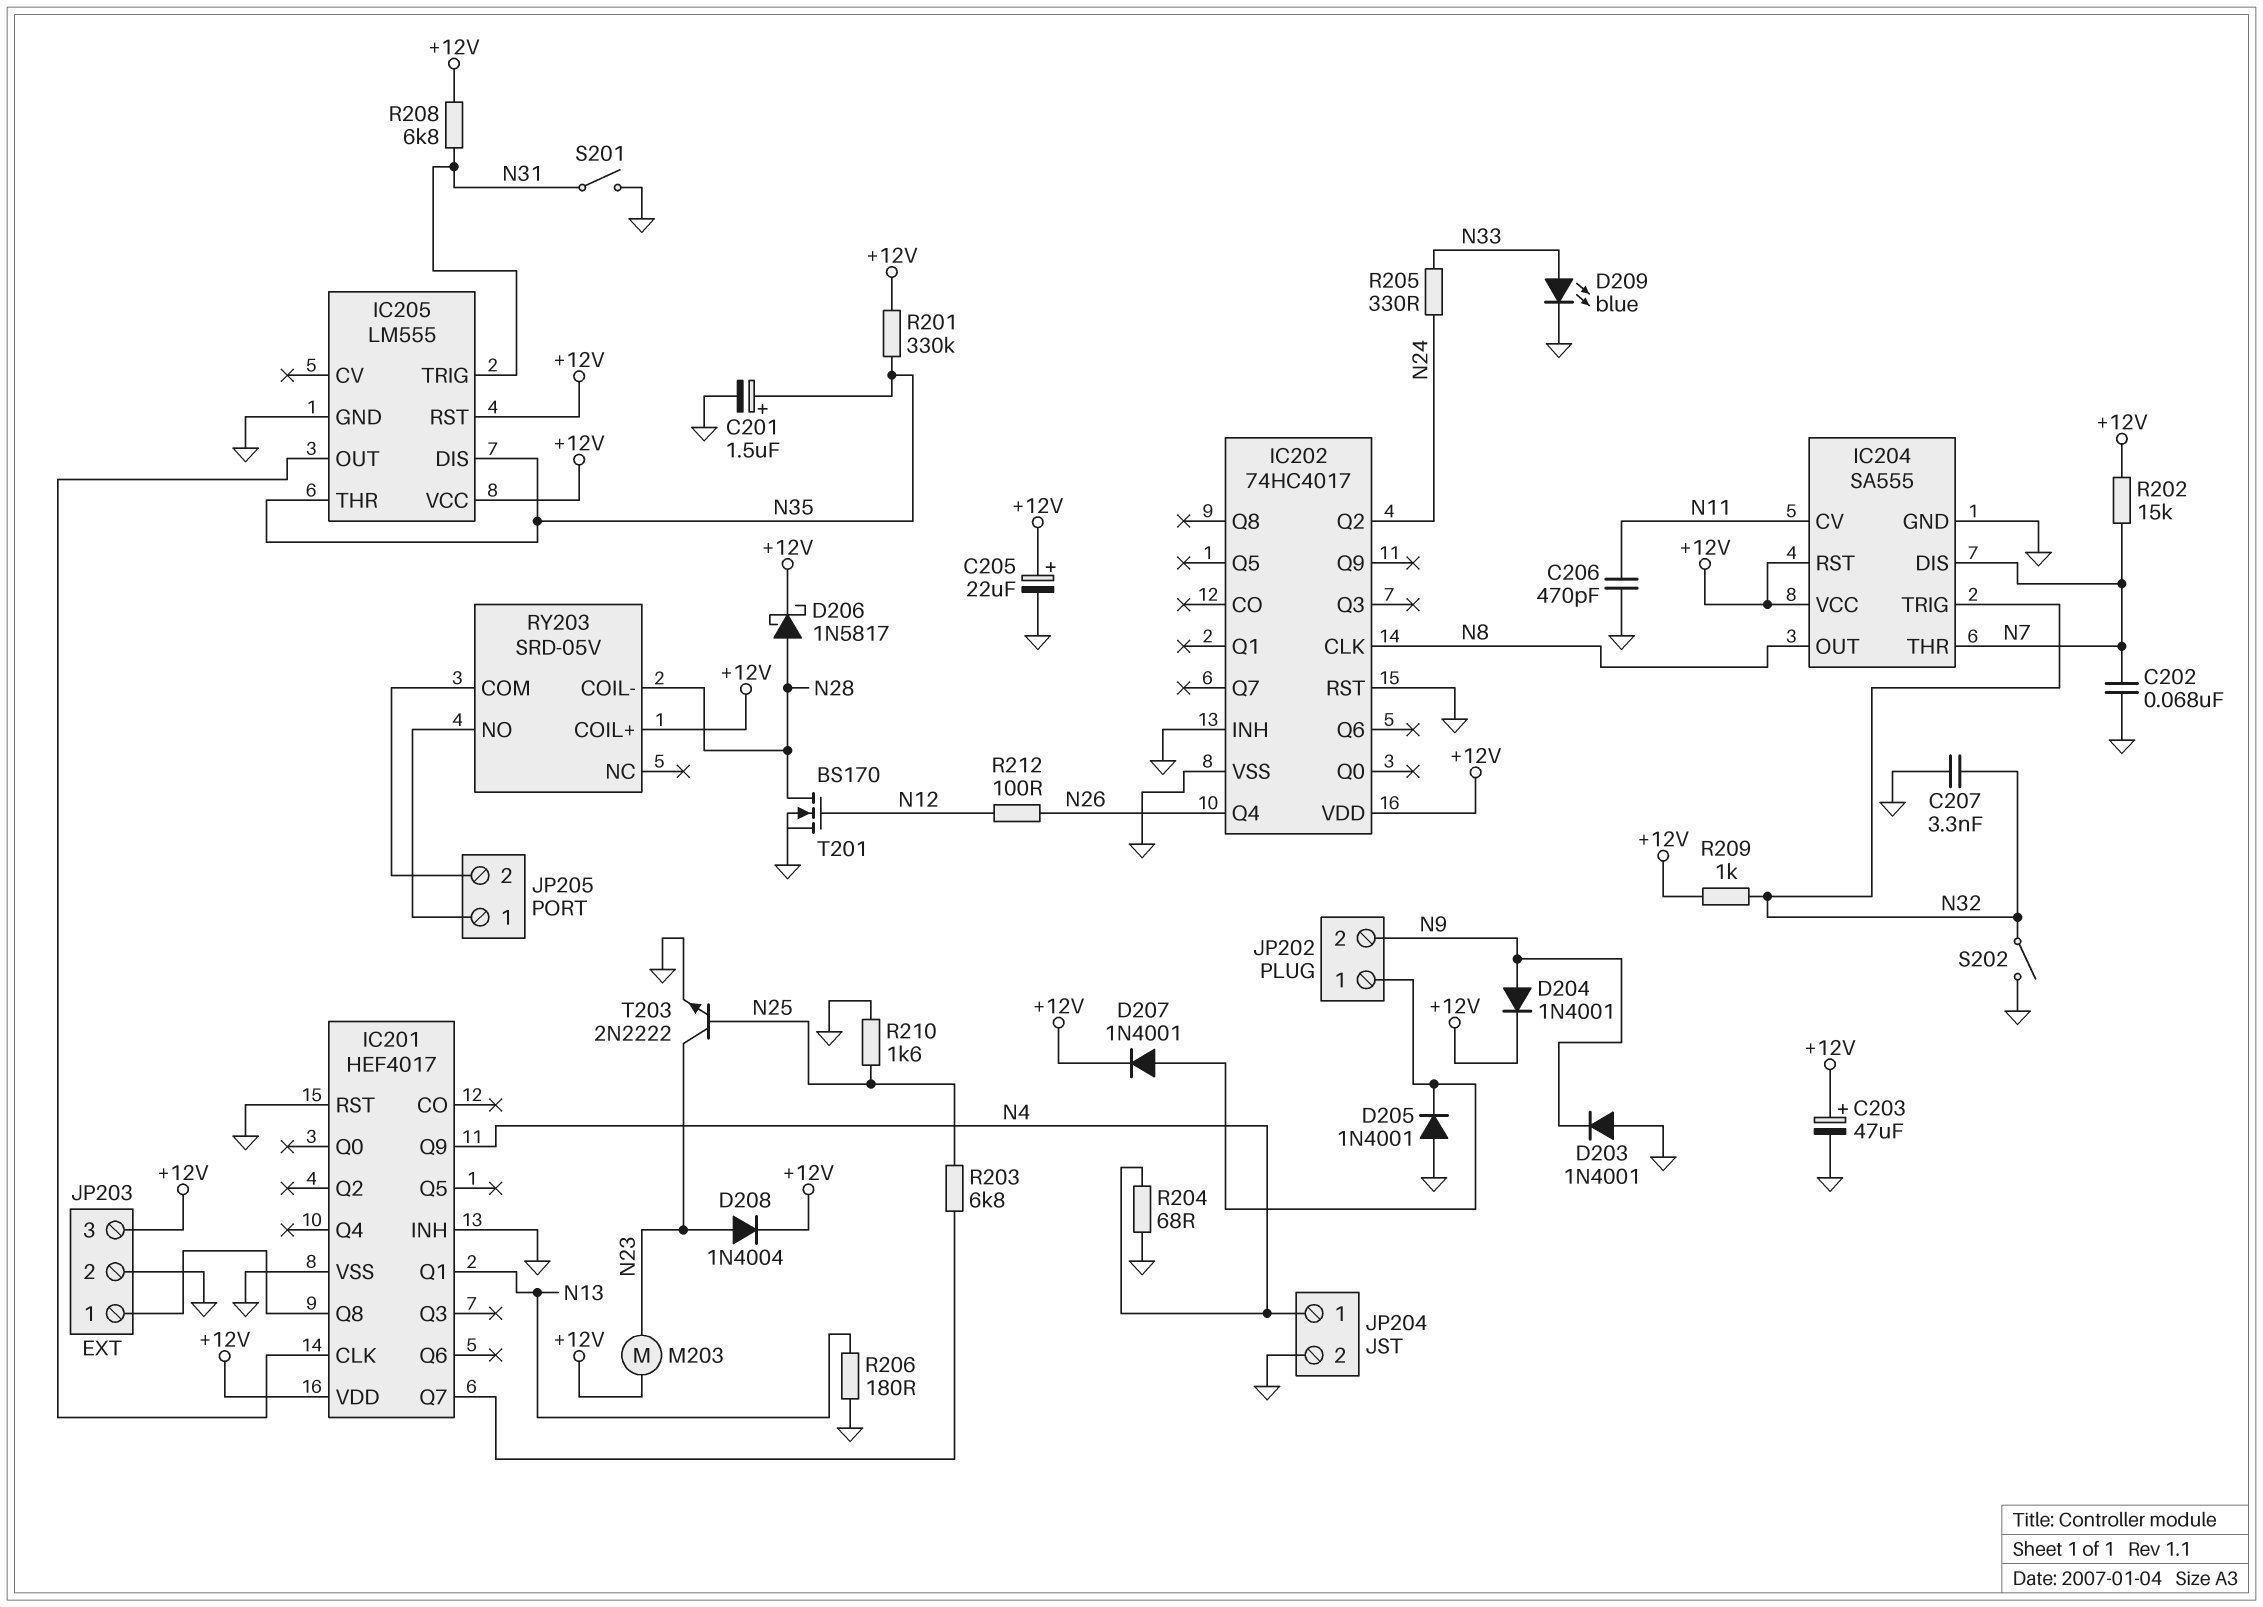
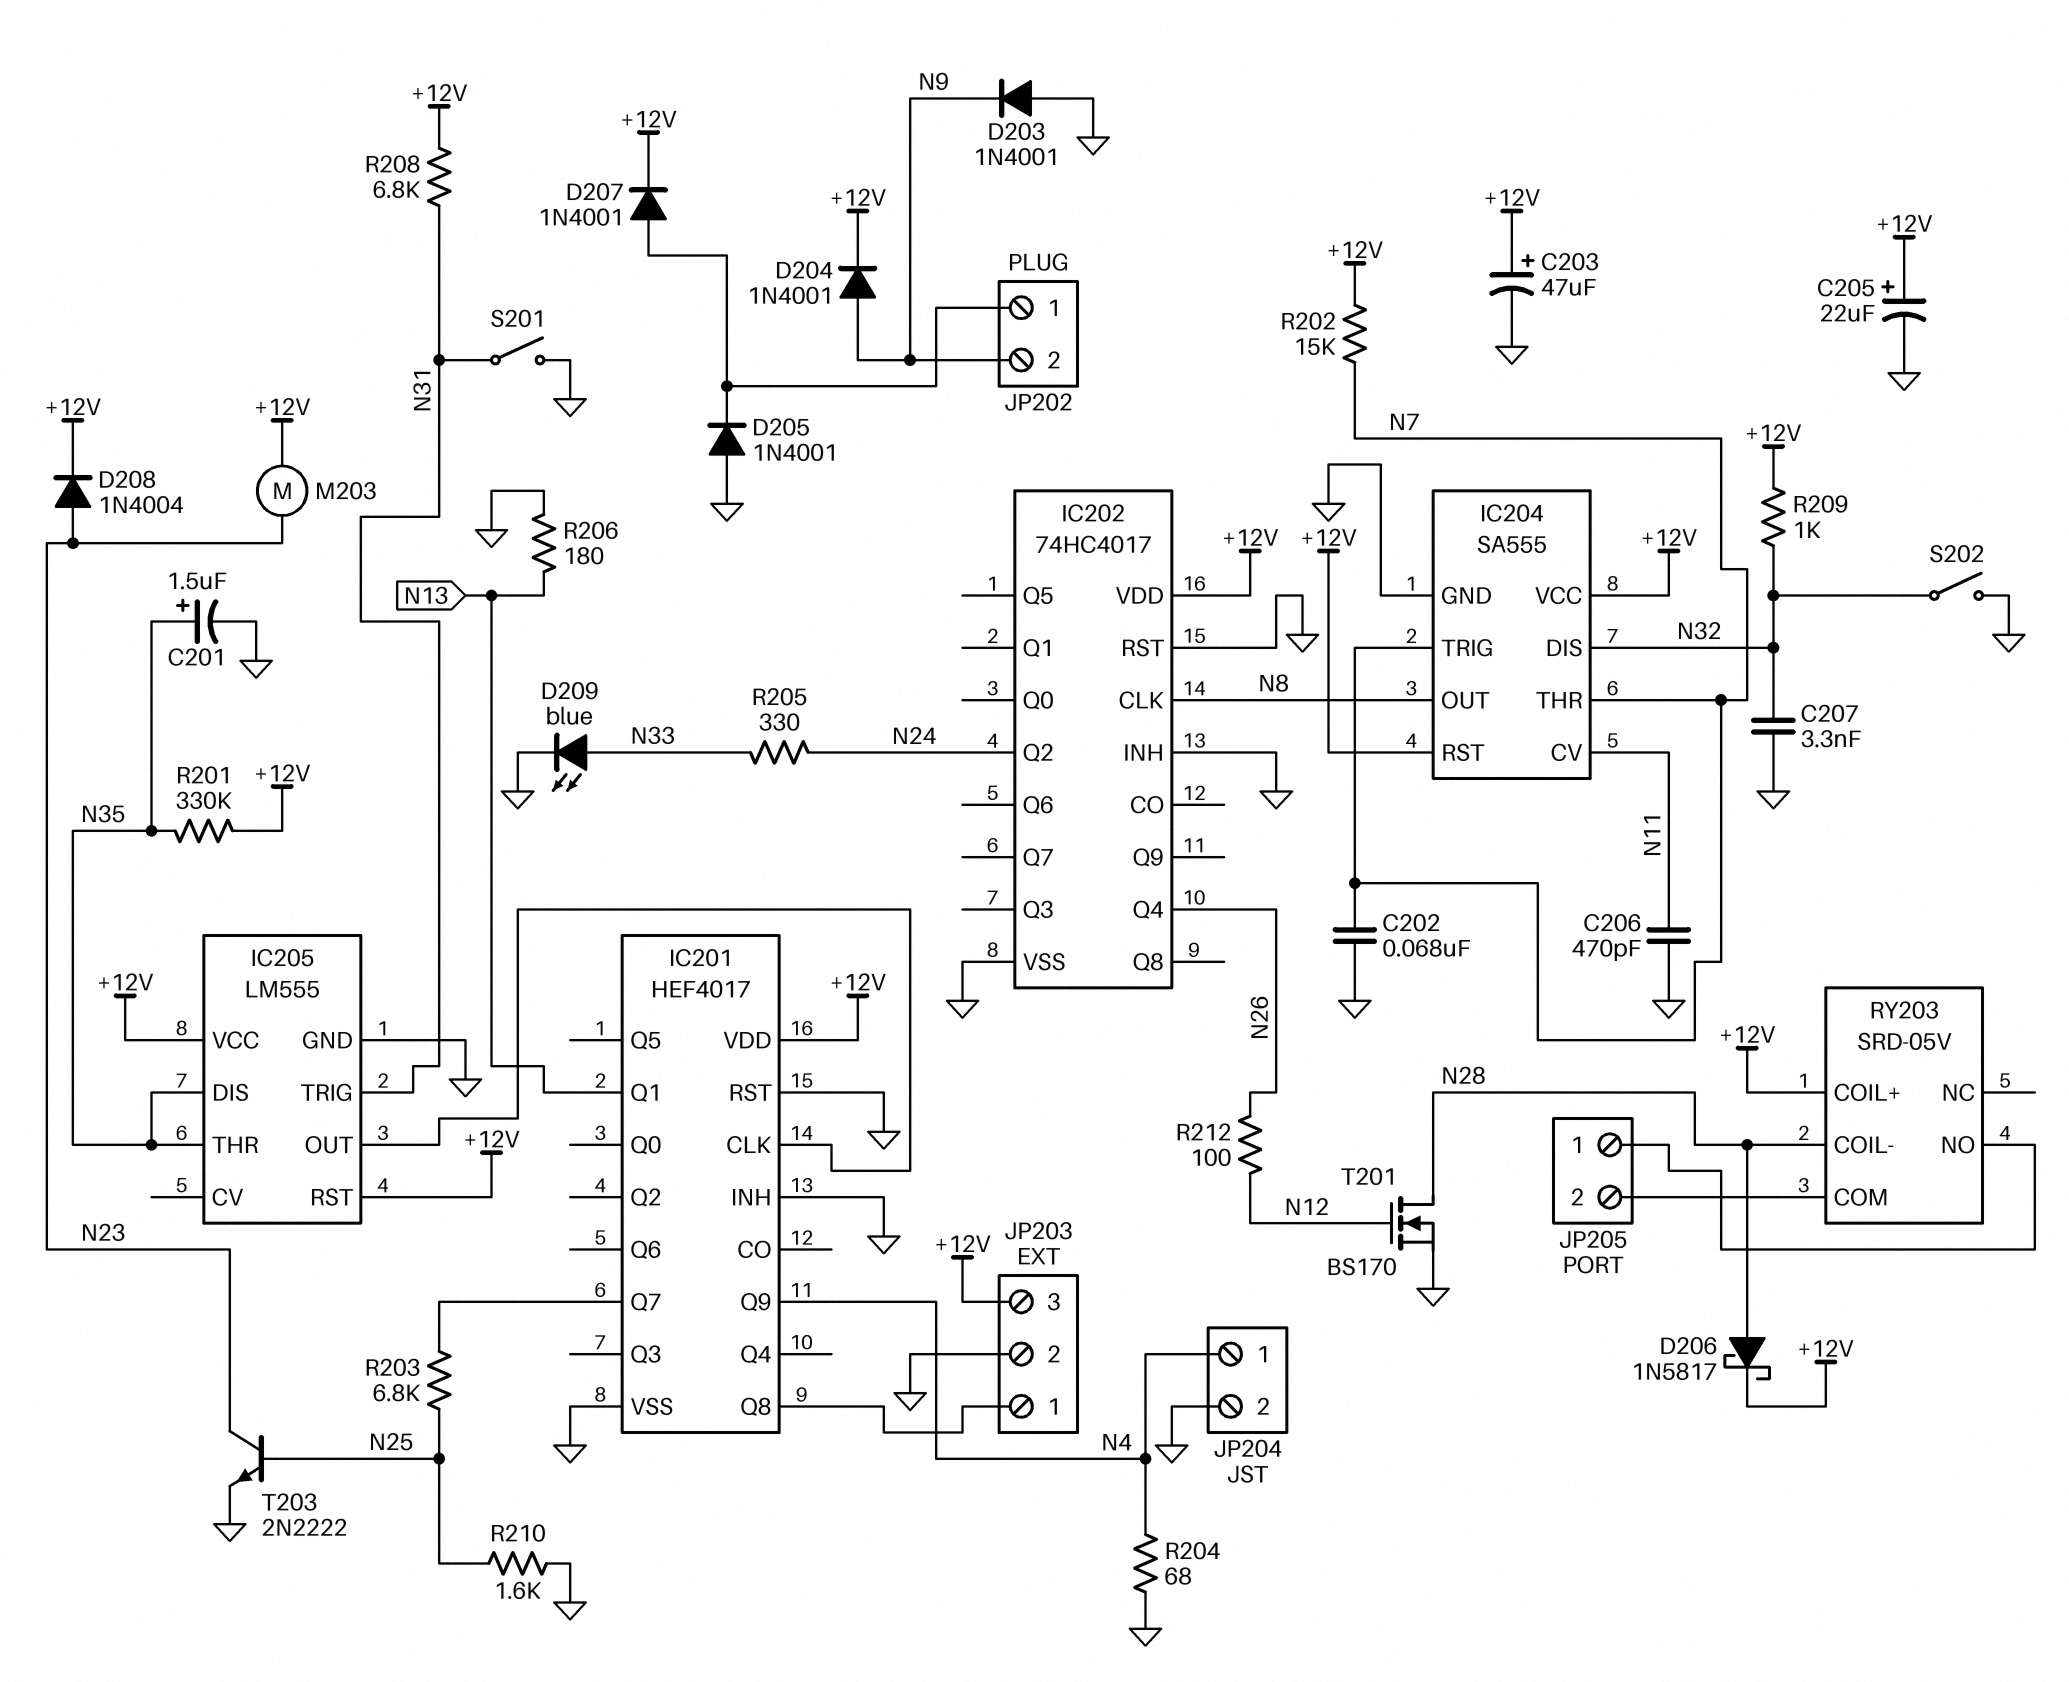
IC204 pin DIS: N7 -> N32
IC204 pin TRIG: N32 -> N7

